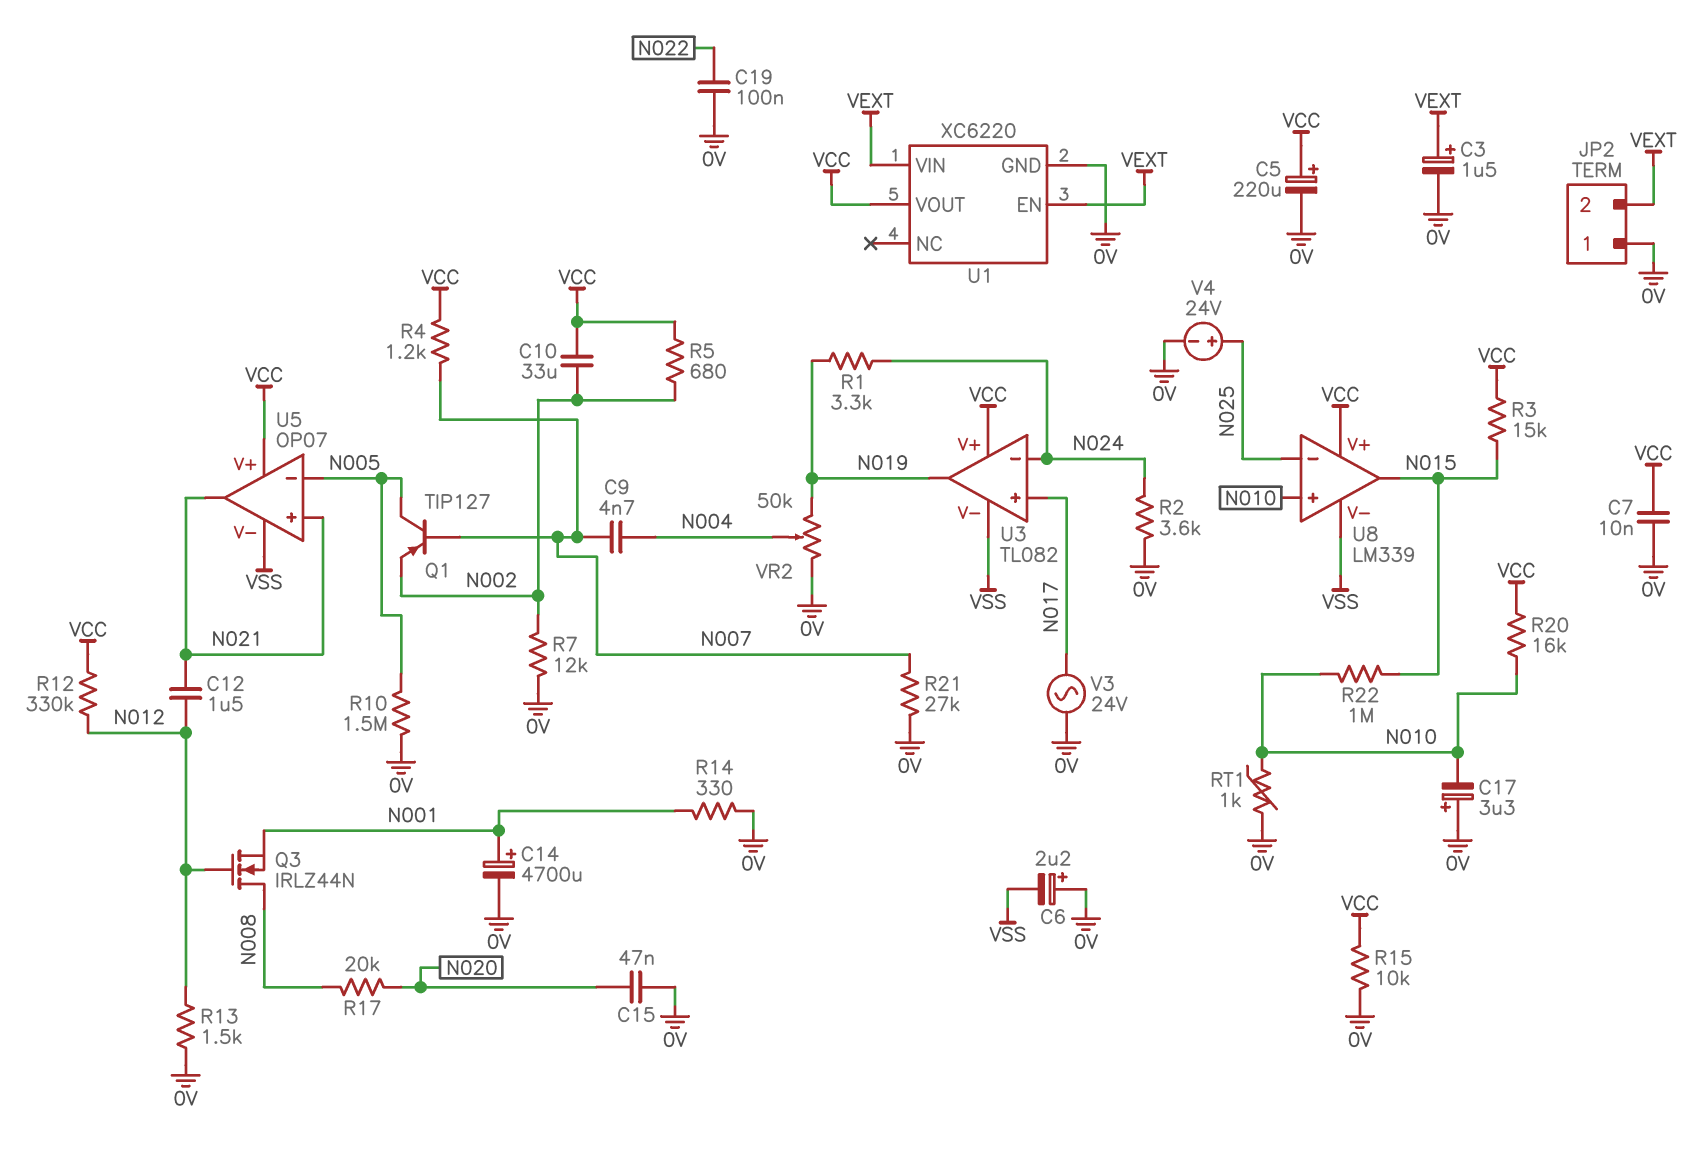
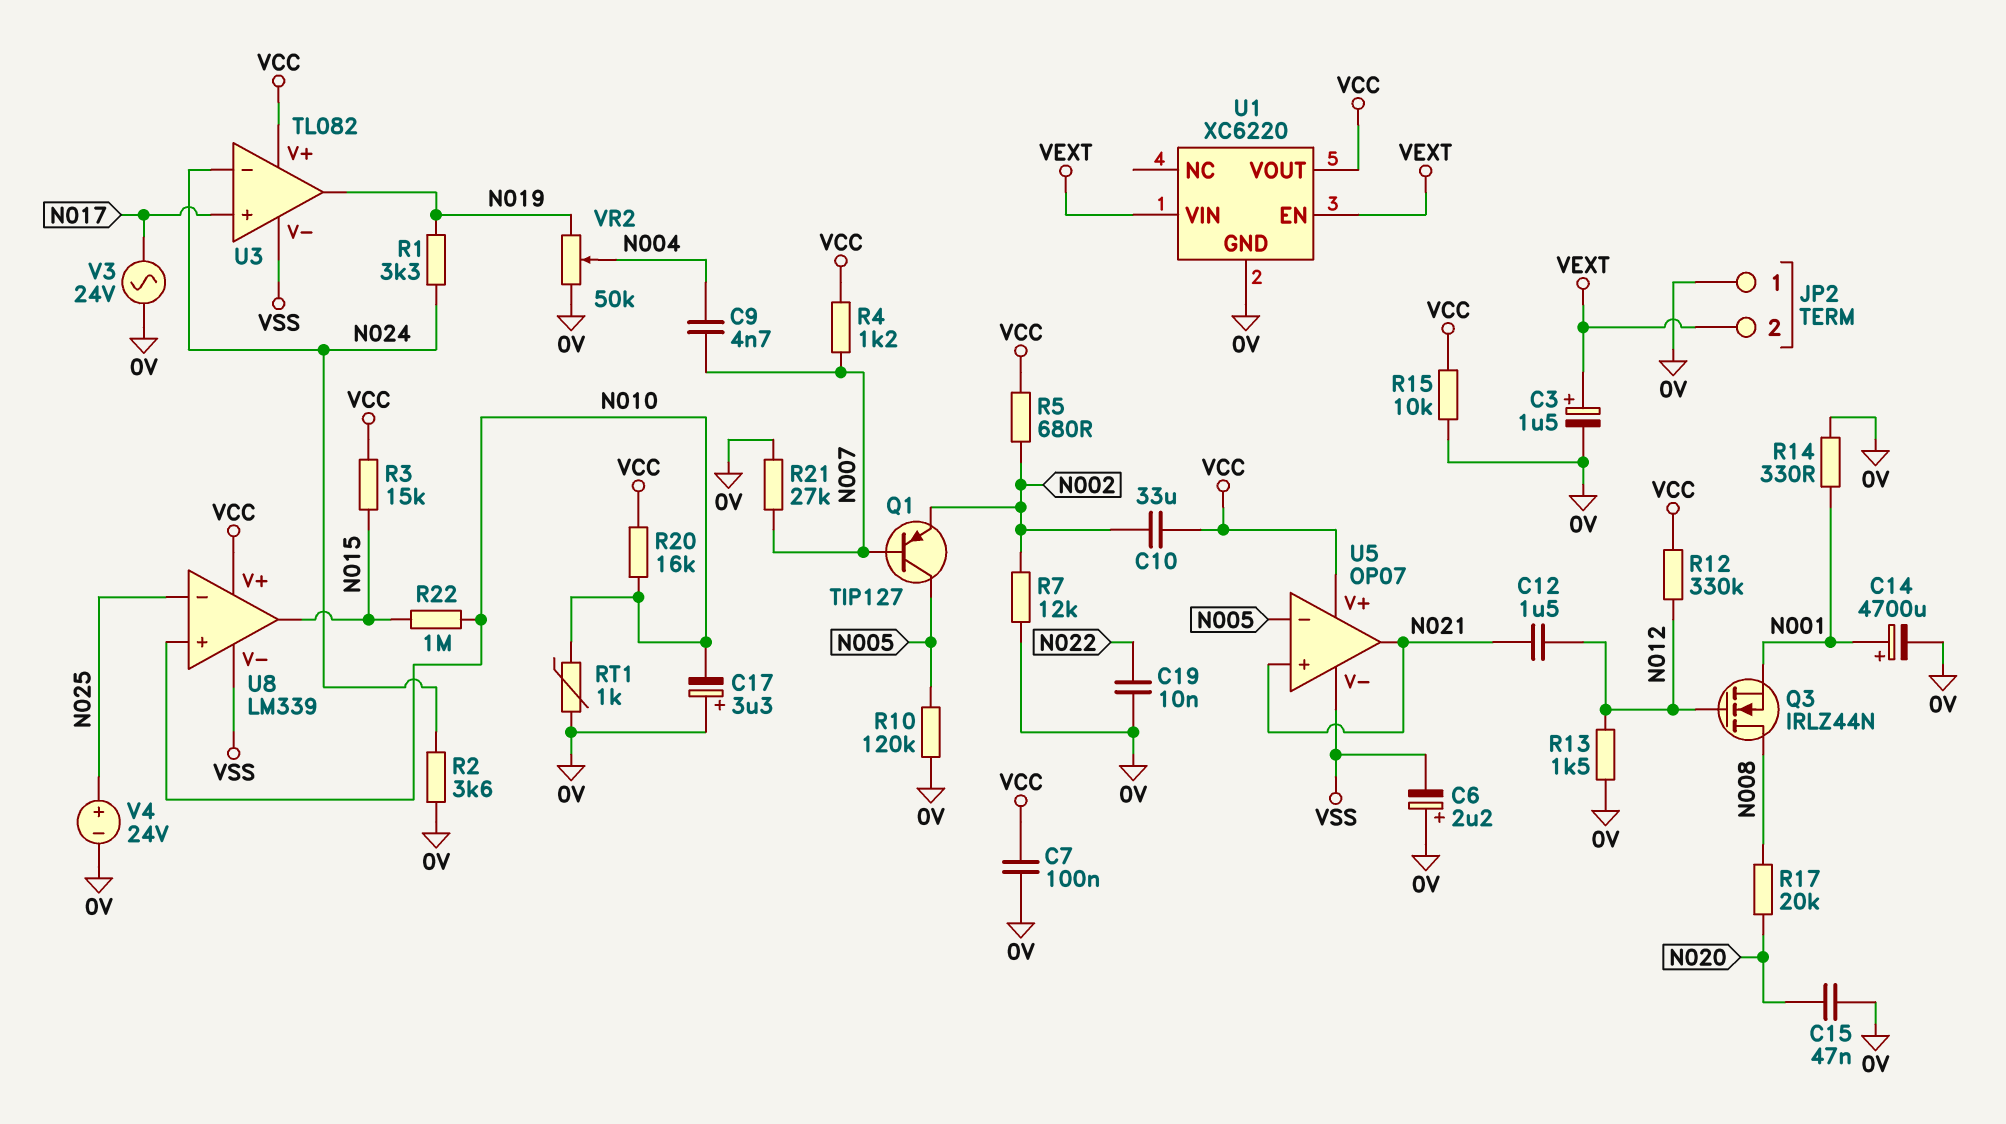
C5: 220uF (plus VCC, minus 0V) -> none
C7: 10nF (0V, VCC) -> 100nF (0V, VCC)
C19: 100nF (0V, N022) -> 10nF (0V, N022)
R10: 1.5M (0V, N005) -> 120k (0V, N005)

